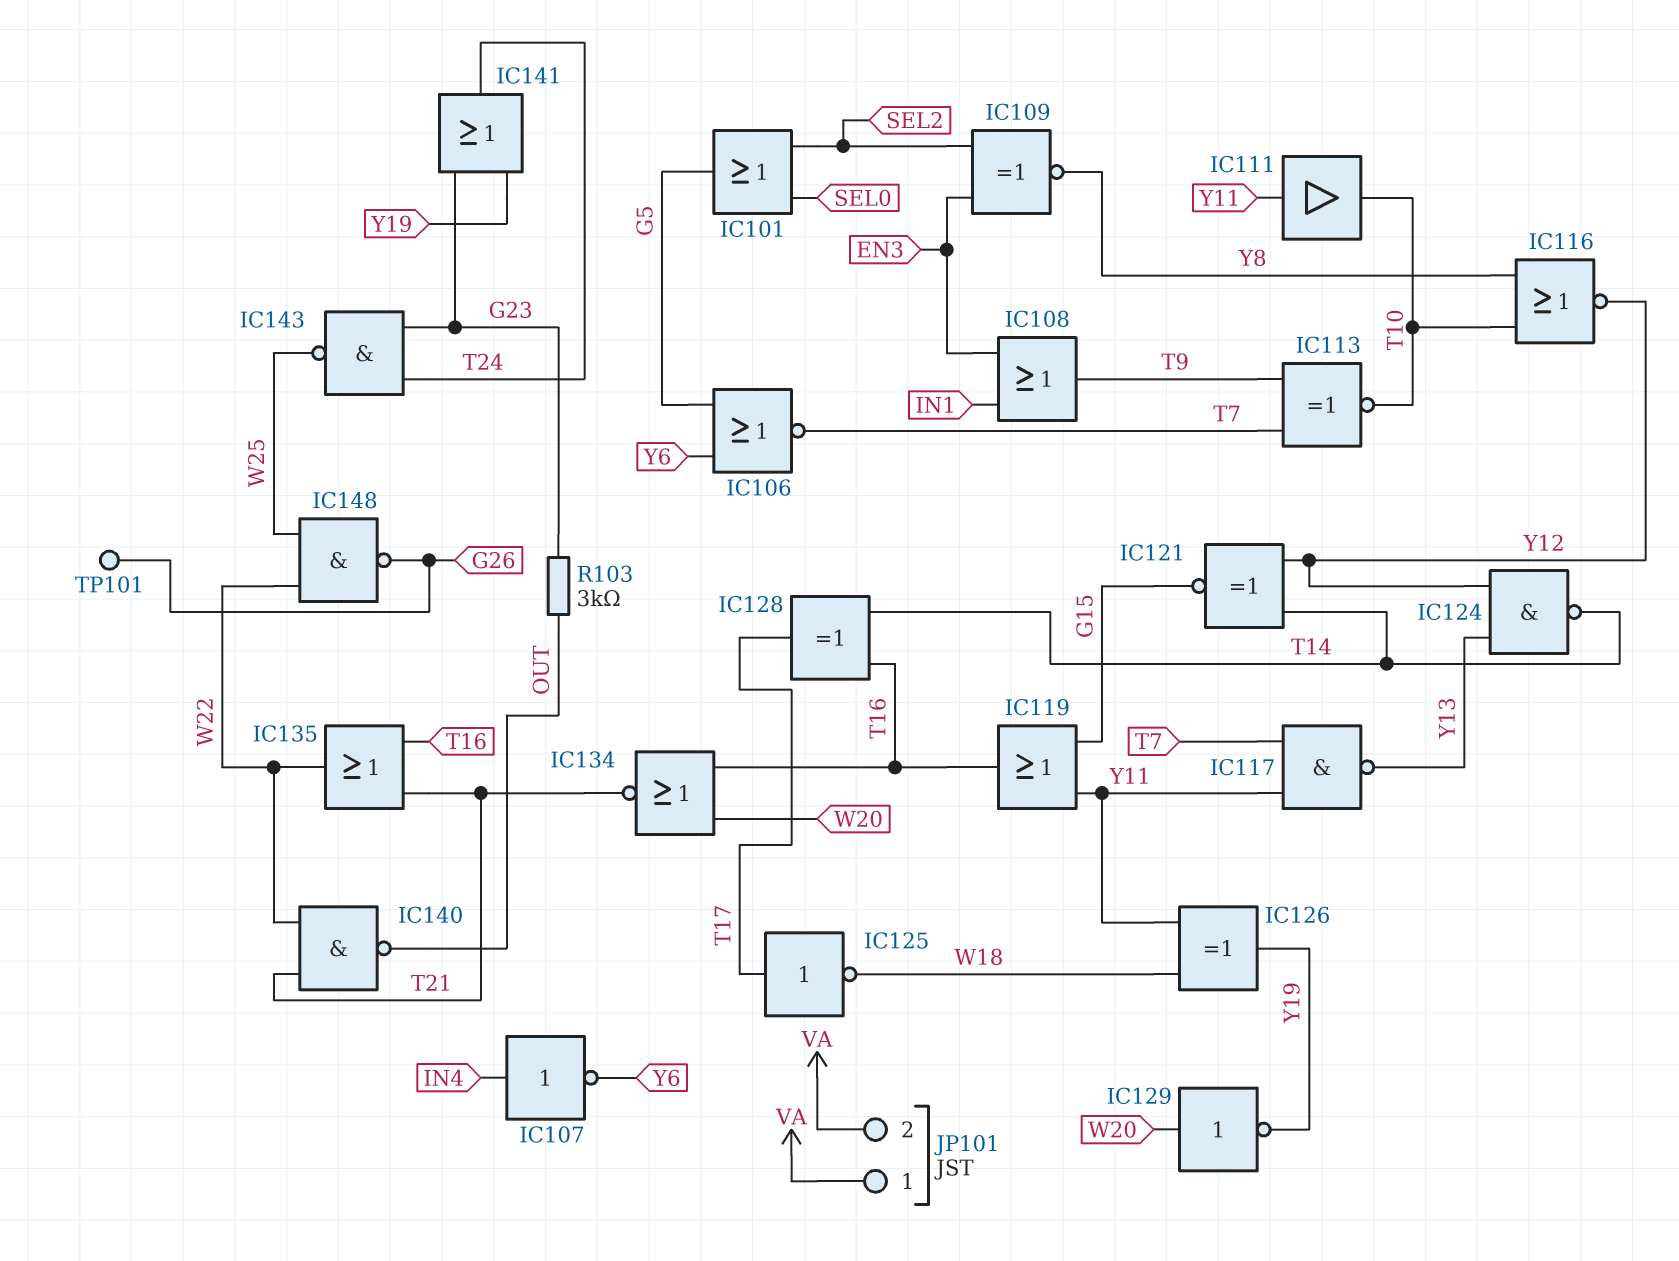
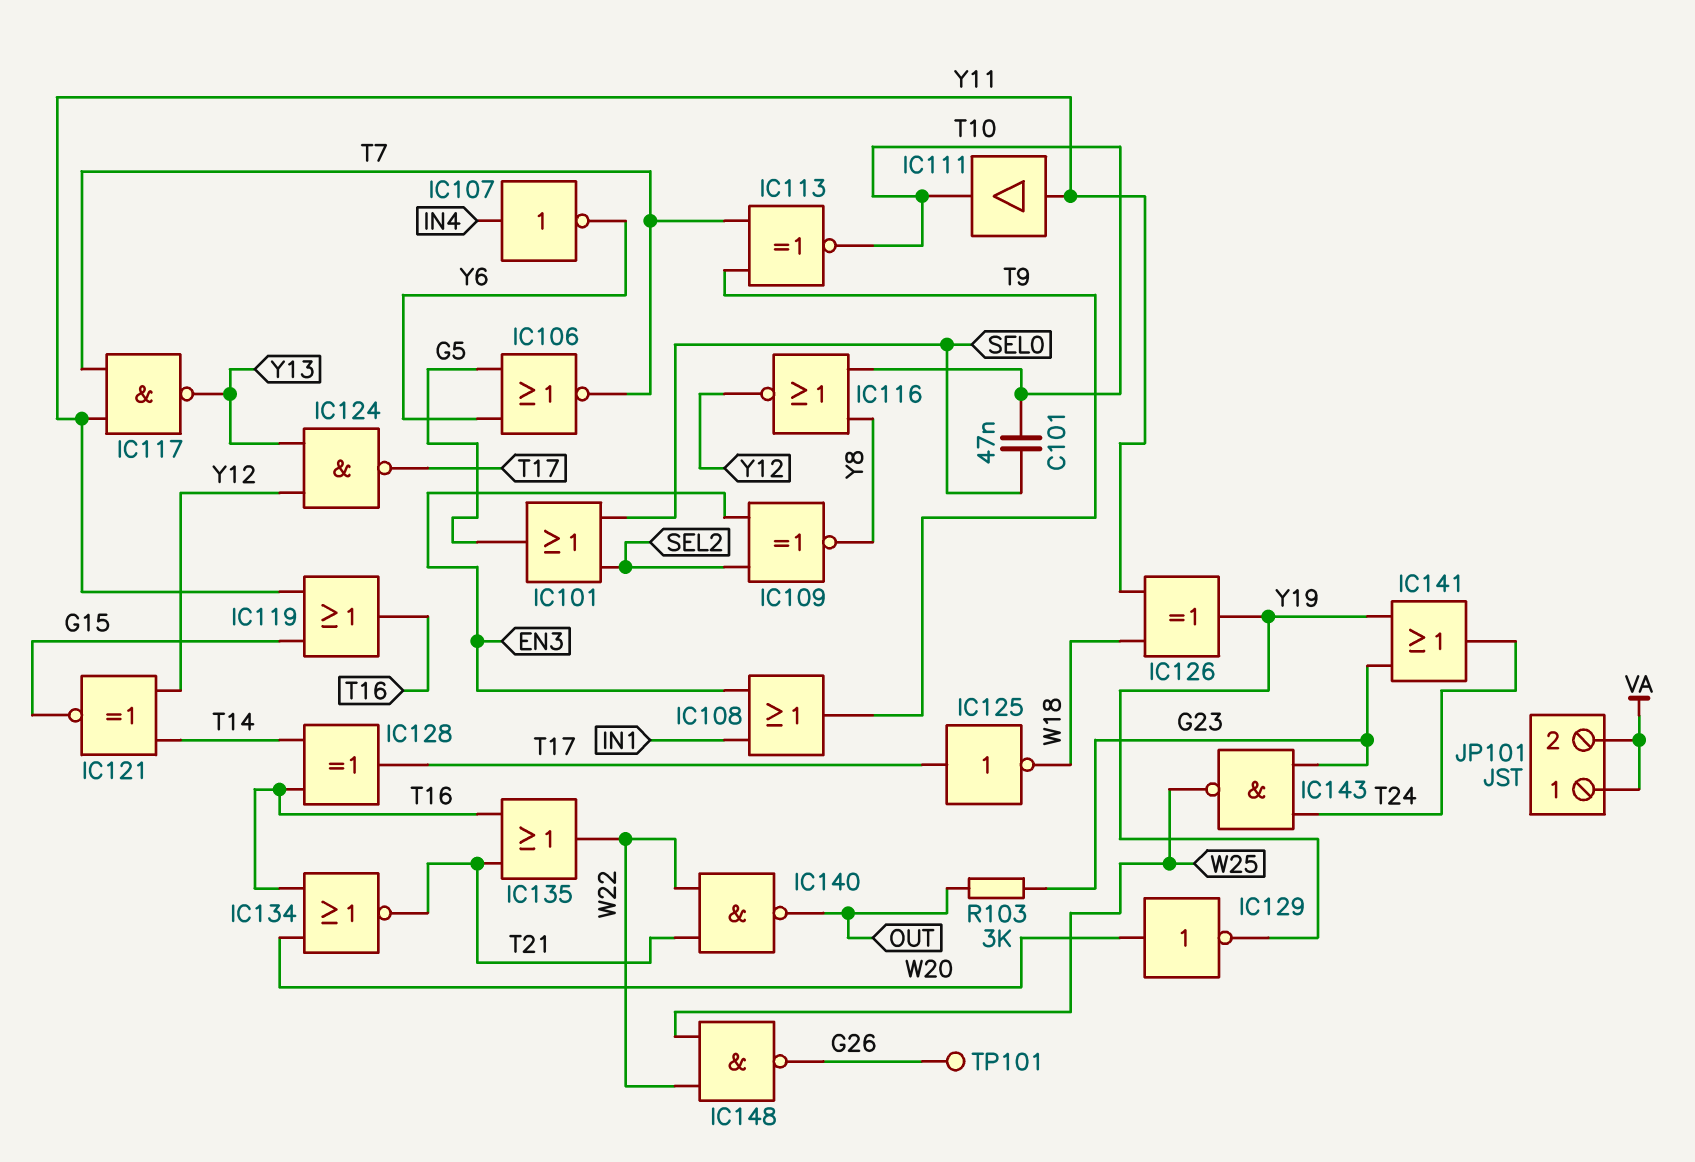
C101: none -> 47nF (SEL0, T10)
IC124: NAND (in Y12, in Y13, out T14) -> NAND (in Y12, in Y13, out T17)

